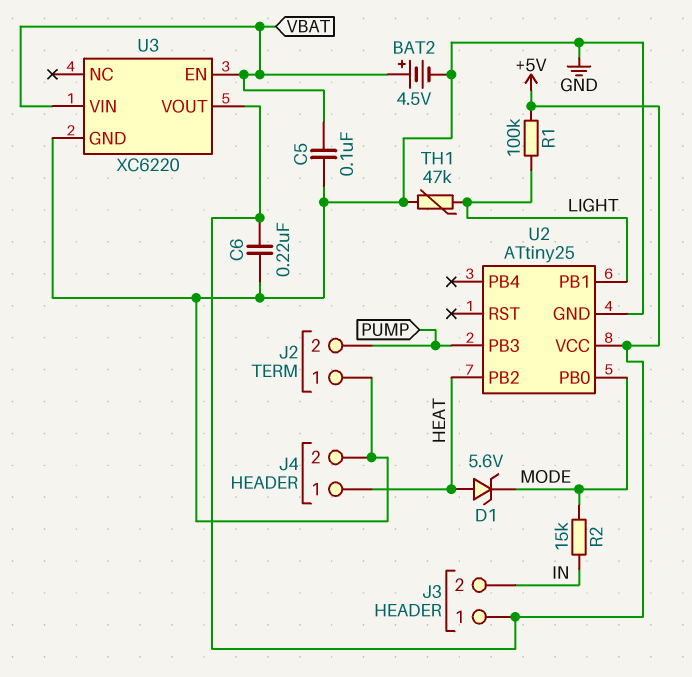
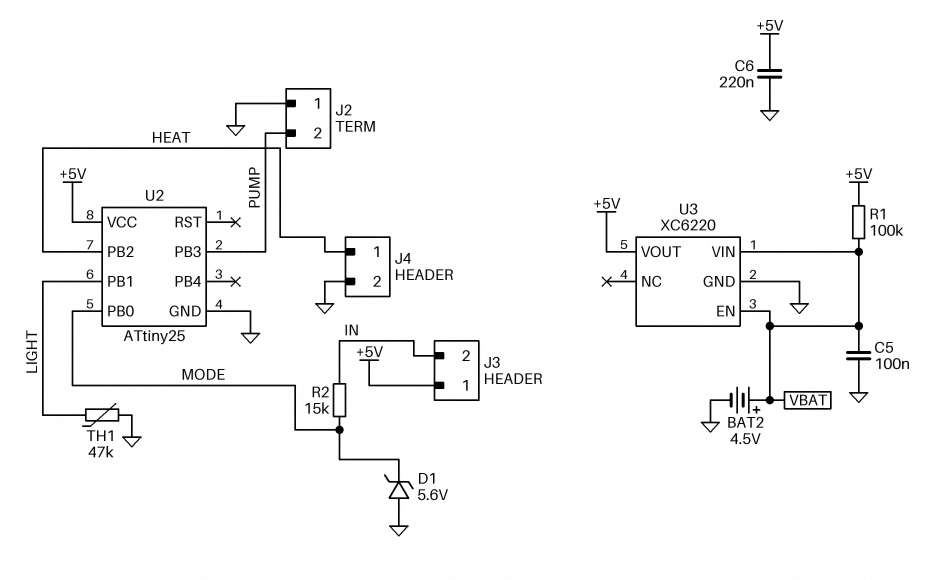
D1: zener 5.6V (A HEAT, K MODE) -> zener 5.6V (A GND, K MODE)
R1: 100k (+5V, LIGHT) -> 100k (+5V, VBAT)

